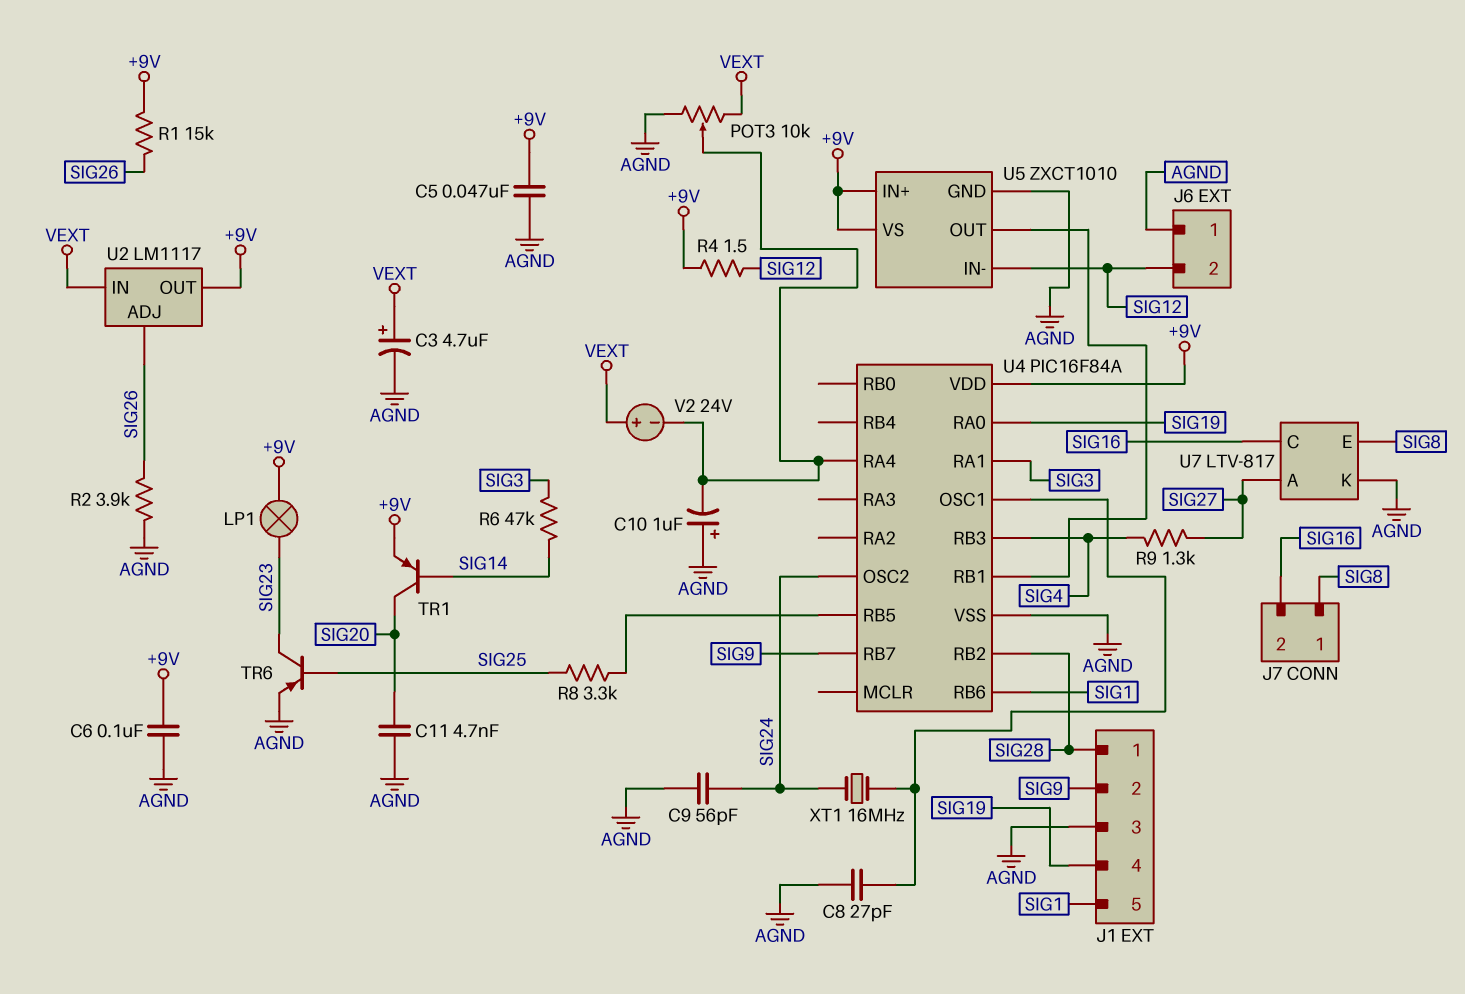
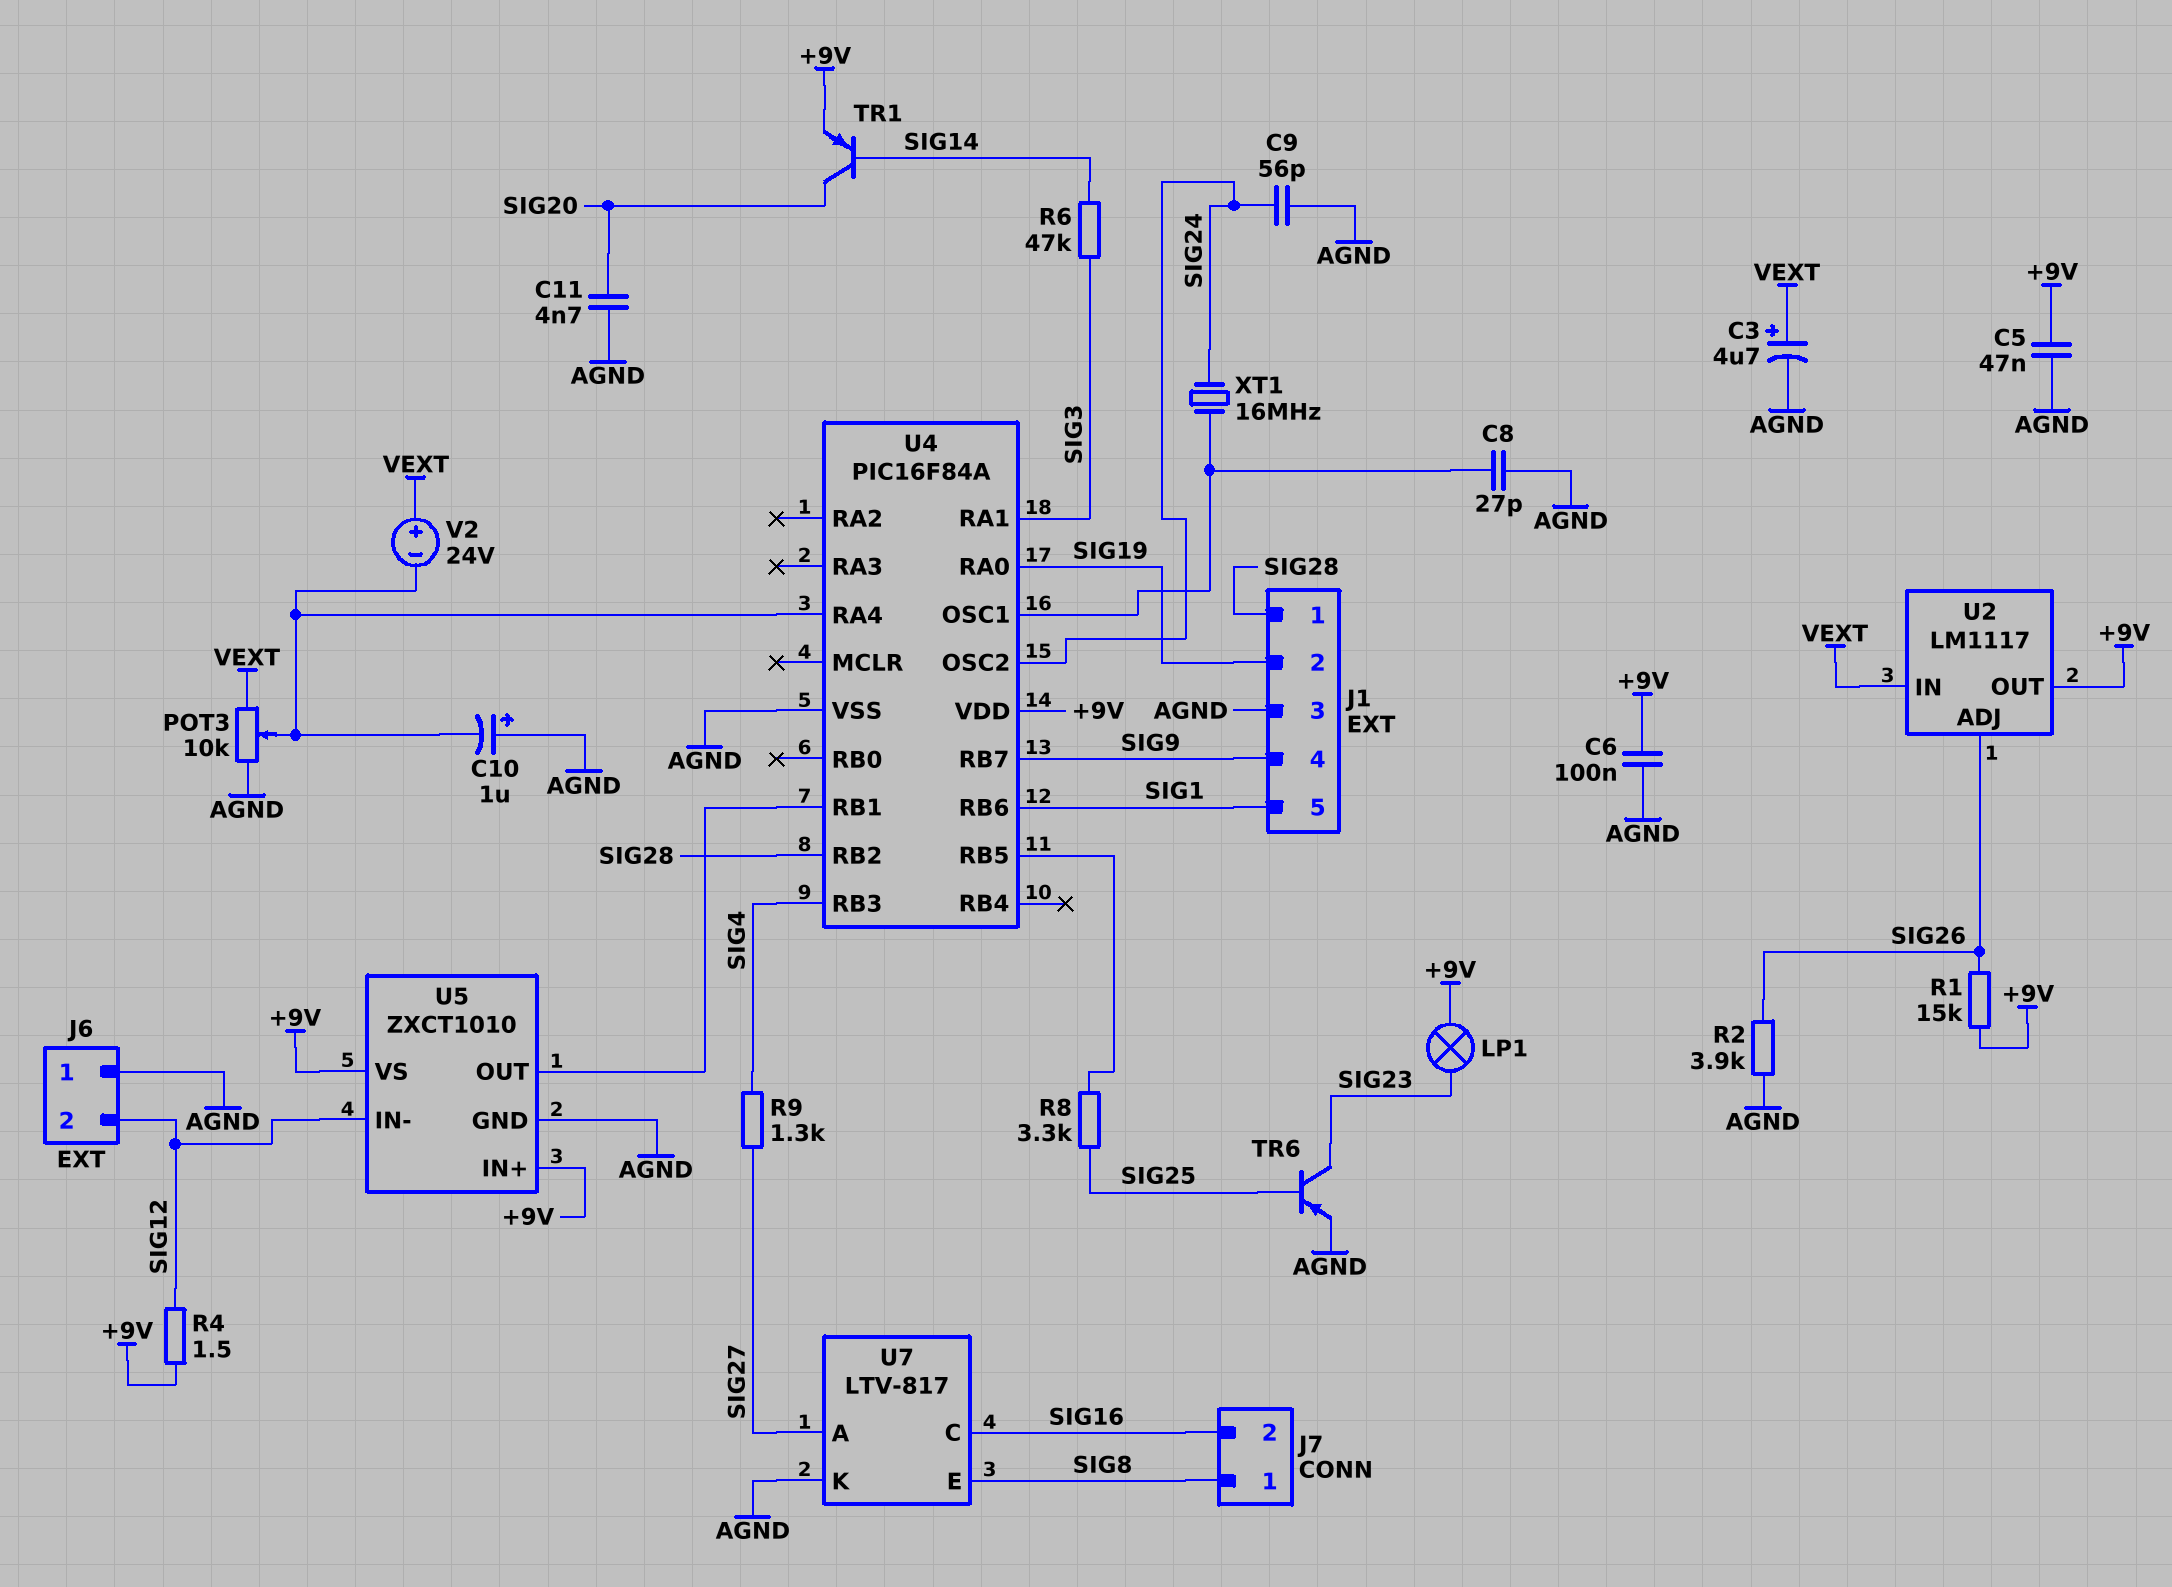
J1 pin 2: SIG9 -> SIG19
J1 pin 4: SIG19 -> SIG9

